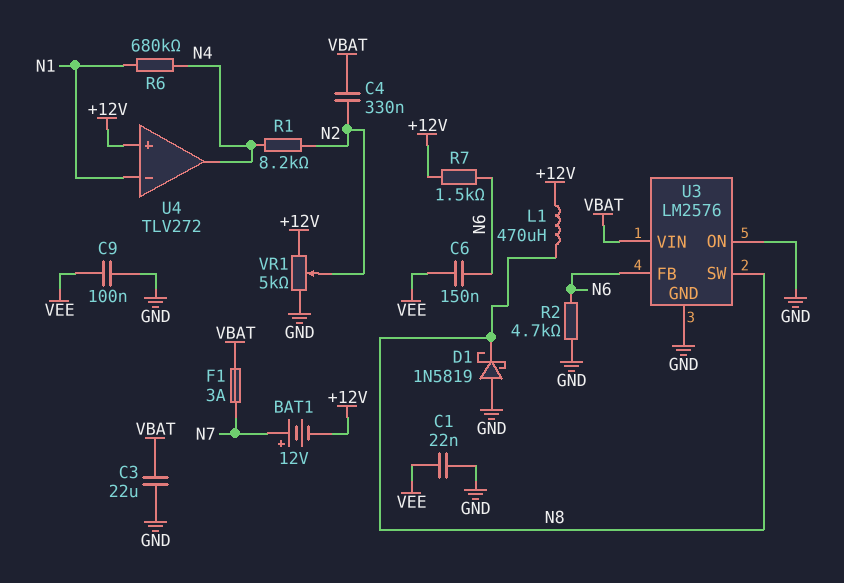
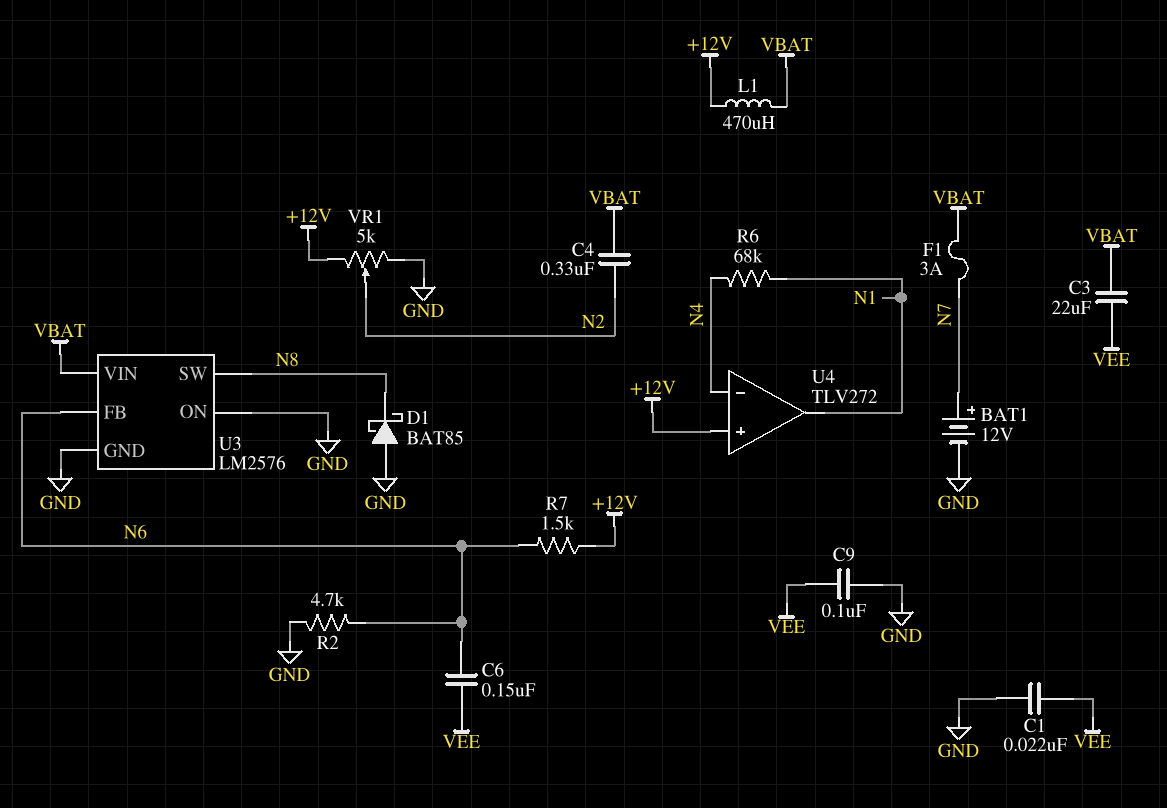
BAT1: 12V (plus N7, minus +12V) -> 12V (plus N7, minus GND)
C3: 22uF (GND, VBAT) -> 22uF (VBAT, VEE)
D1: schottky 1N5819 (A GND, K N8) -> schottky BAT85 (A GND, K N8)
L1: 470uH (+12V, N8) -> 470uH (+12V, VBAT)
R1: 8.2k (N2, N4) -> none
R6: 680k (N1, N4) -> 68k (N1, N4)
U4 pin in-: N1 -> N4
U4 pin out: N4 -> N1

